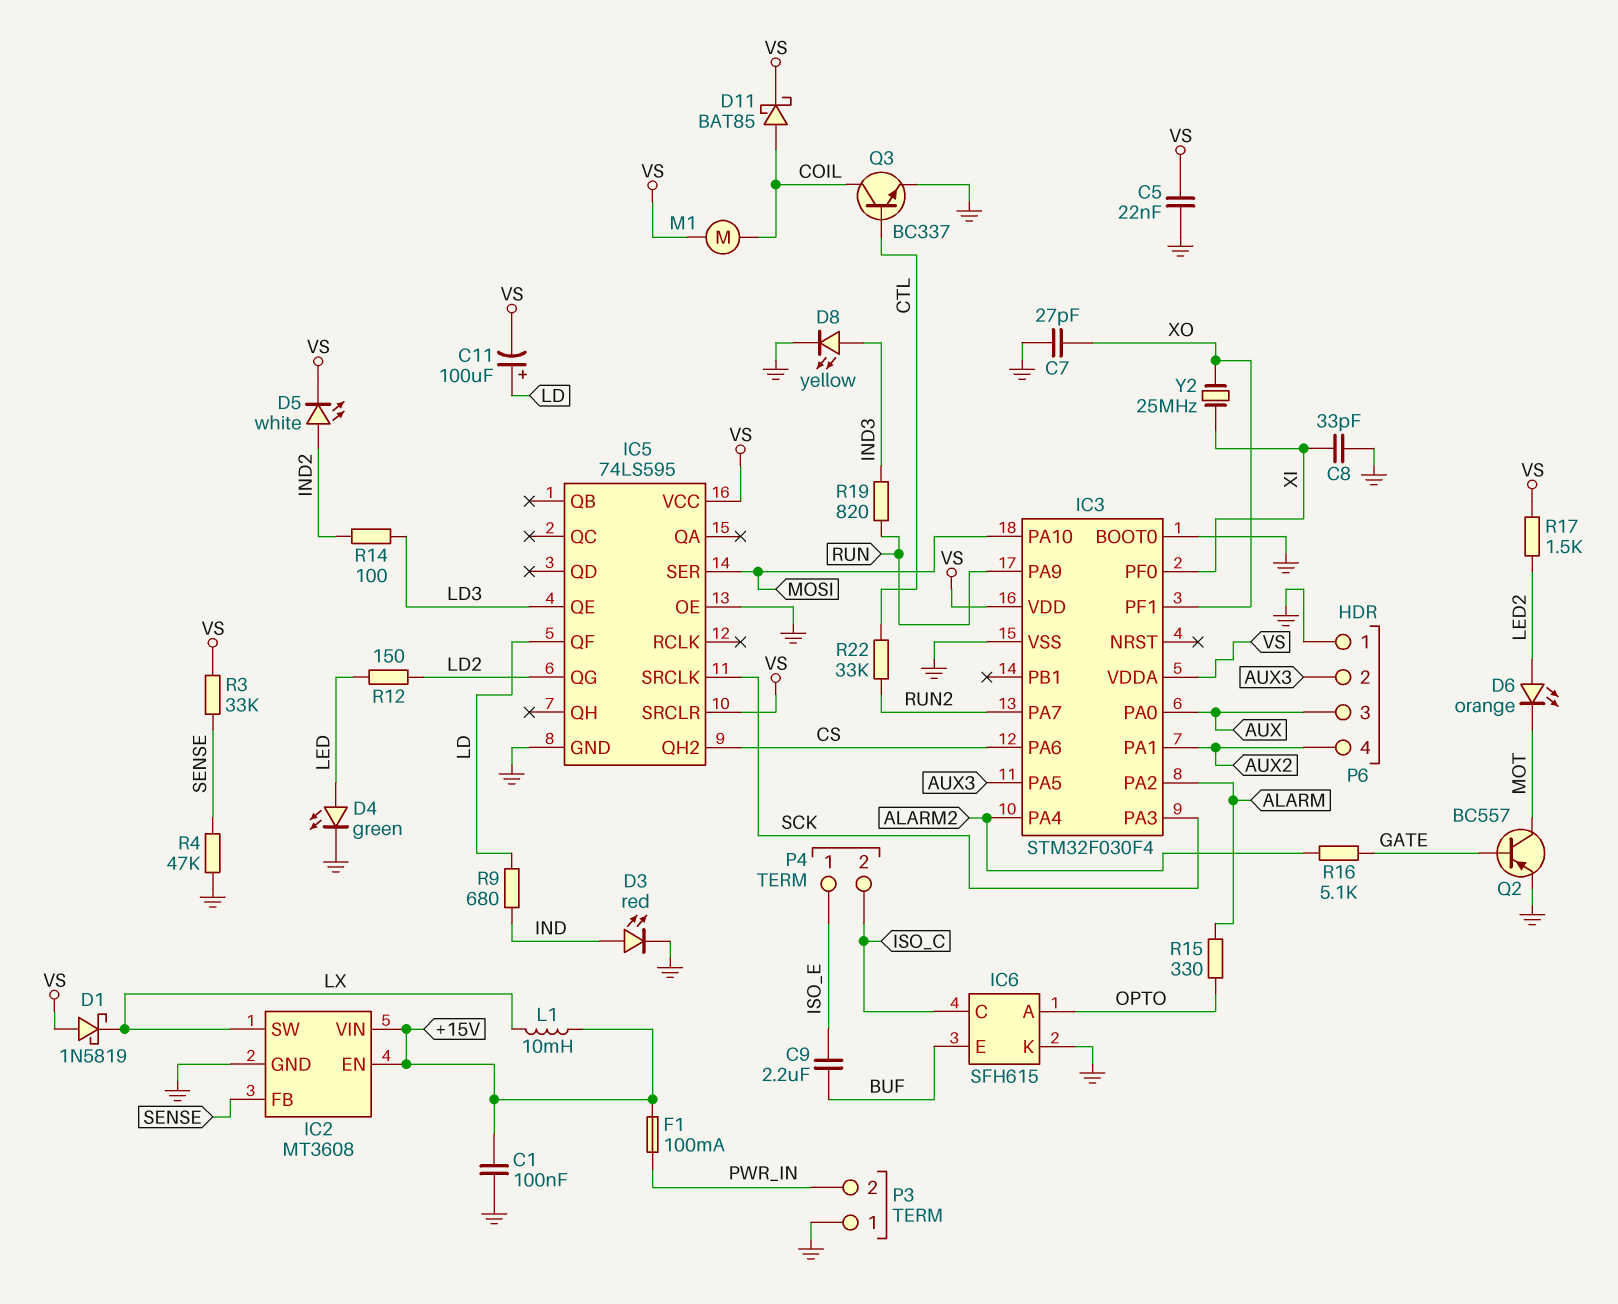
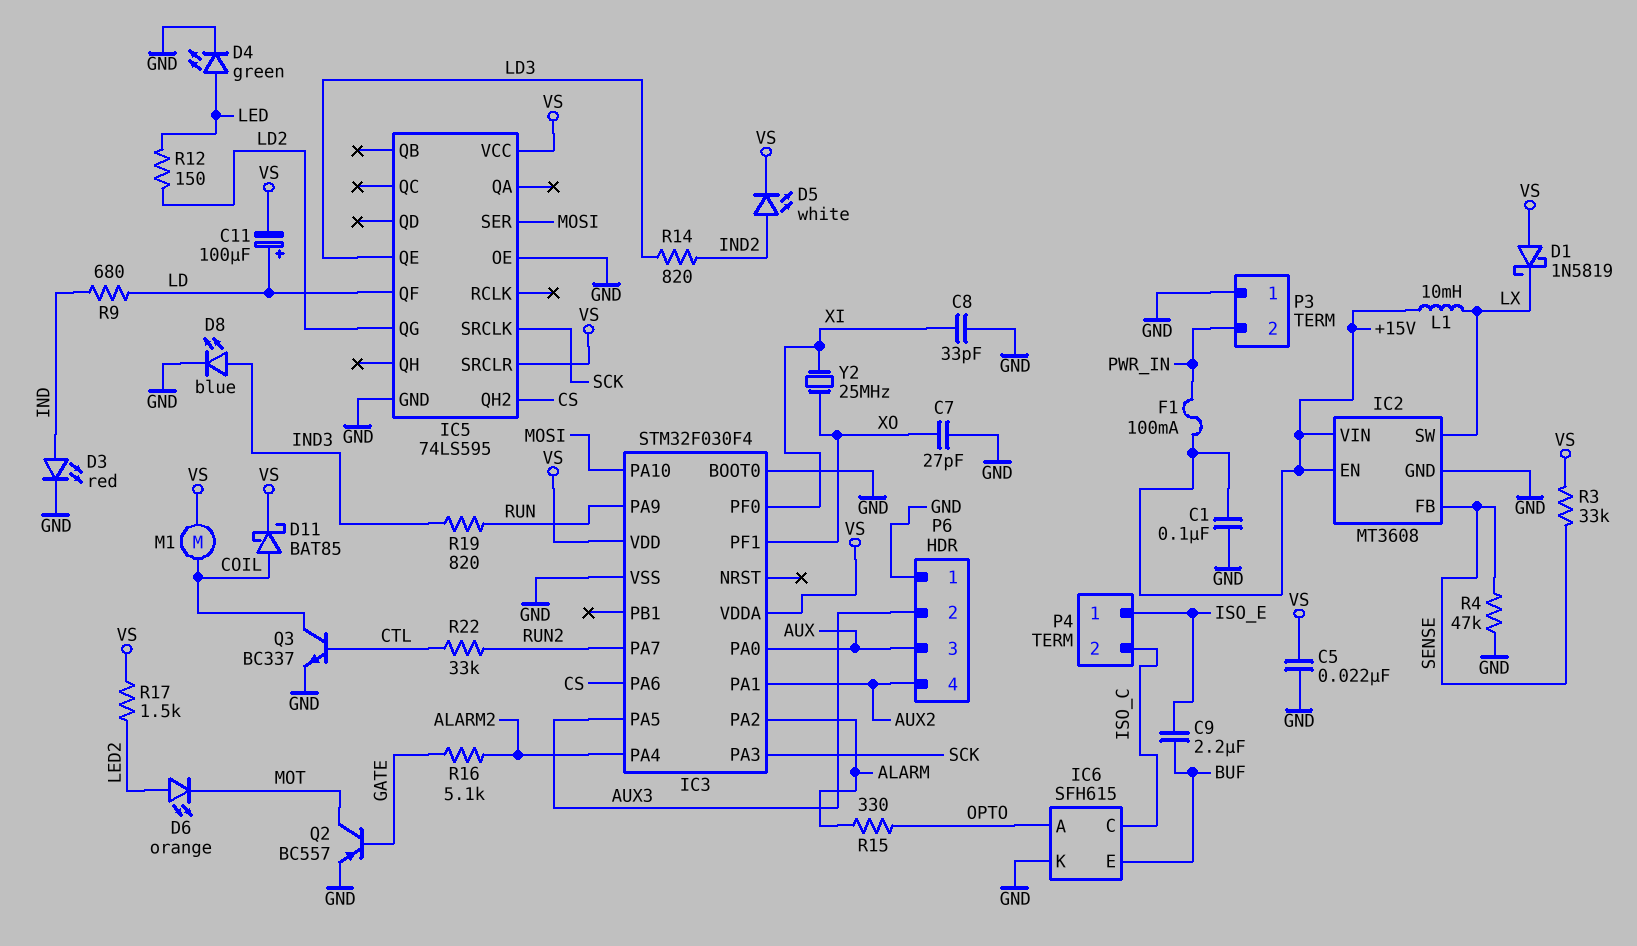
D8: LED yellow (A IND3, K GND) -> LED blue (A IND3, K GND)
R14: 100 (IND2, LD3) -> 820 (IND2, LD3)

